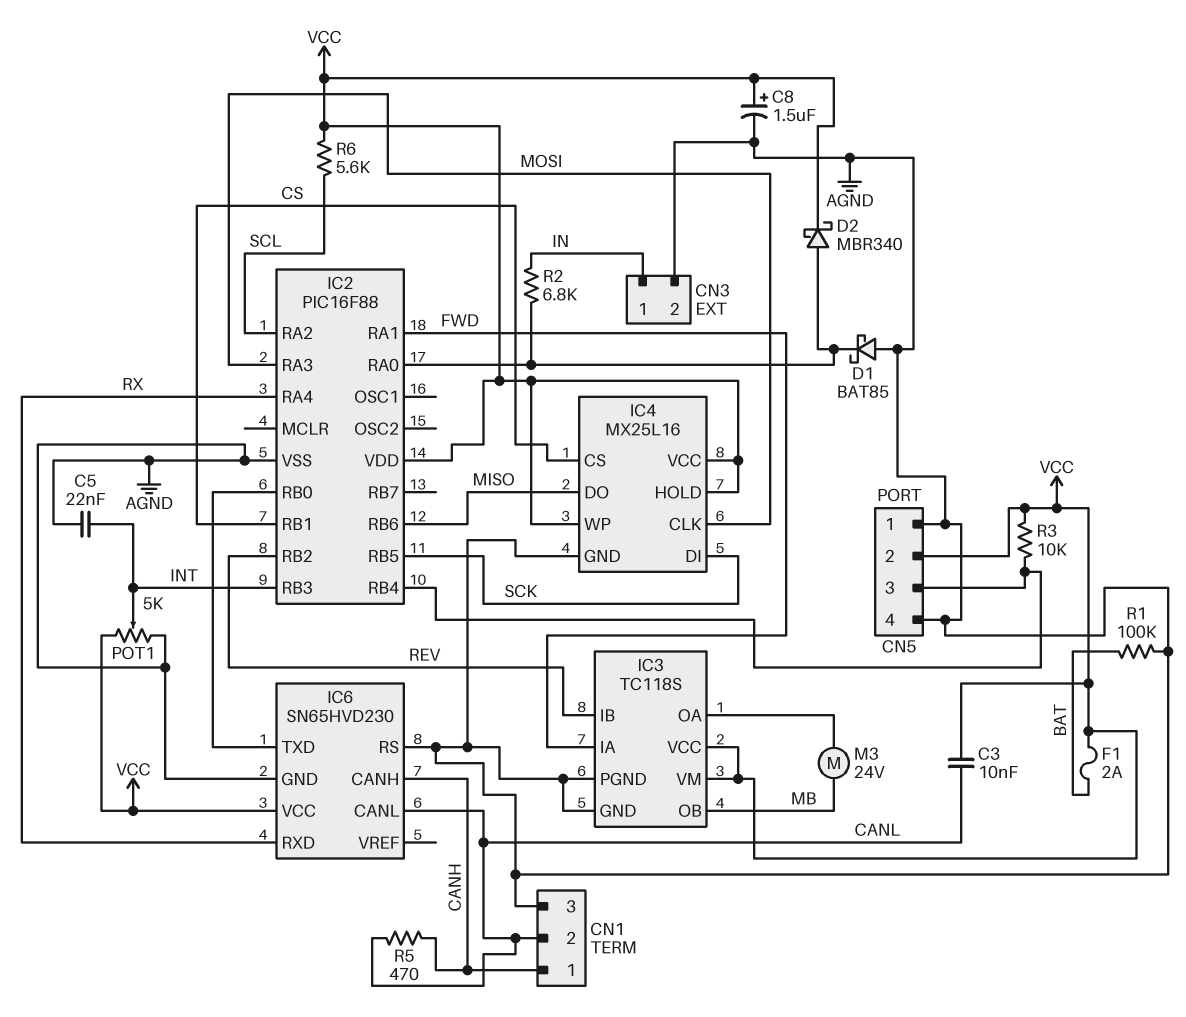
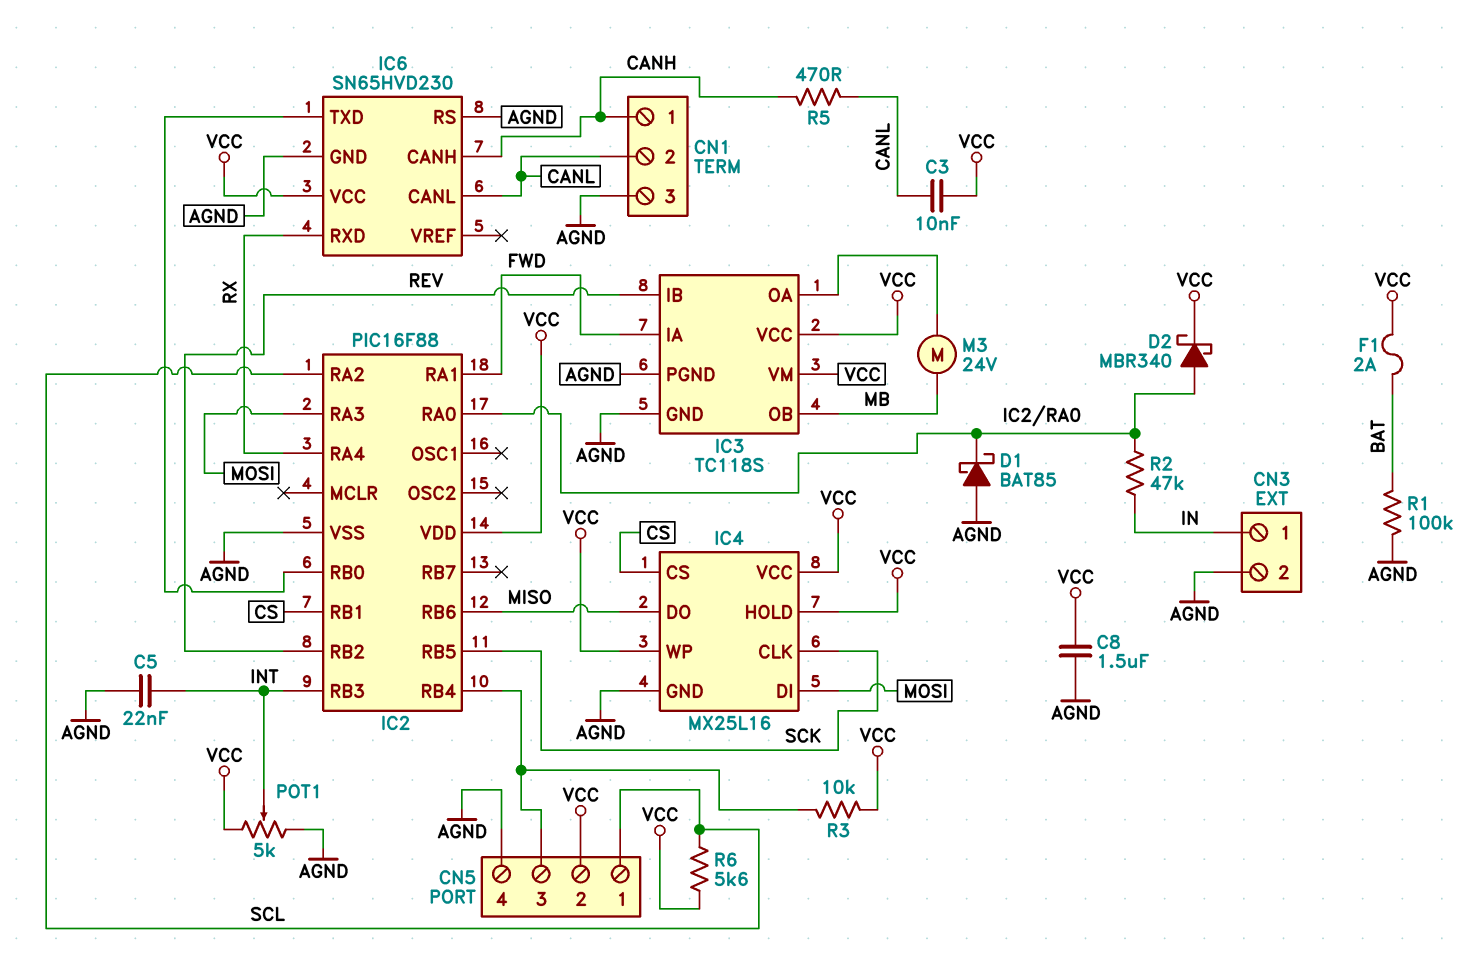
C8: 1.5uF (plus VCC, minus AGND) -> 1.5uF (AGND, VCC)
CN5 pin 1: AGND -> SCL
IC4 pin CLK: MOSI -> SCK
IC4 pin DI: SCK -> MOSI
R2: 6.8k (IC2/RA0, IN) -> 47k (IC2/RA0, IN)

